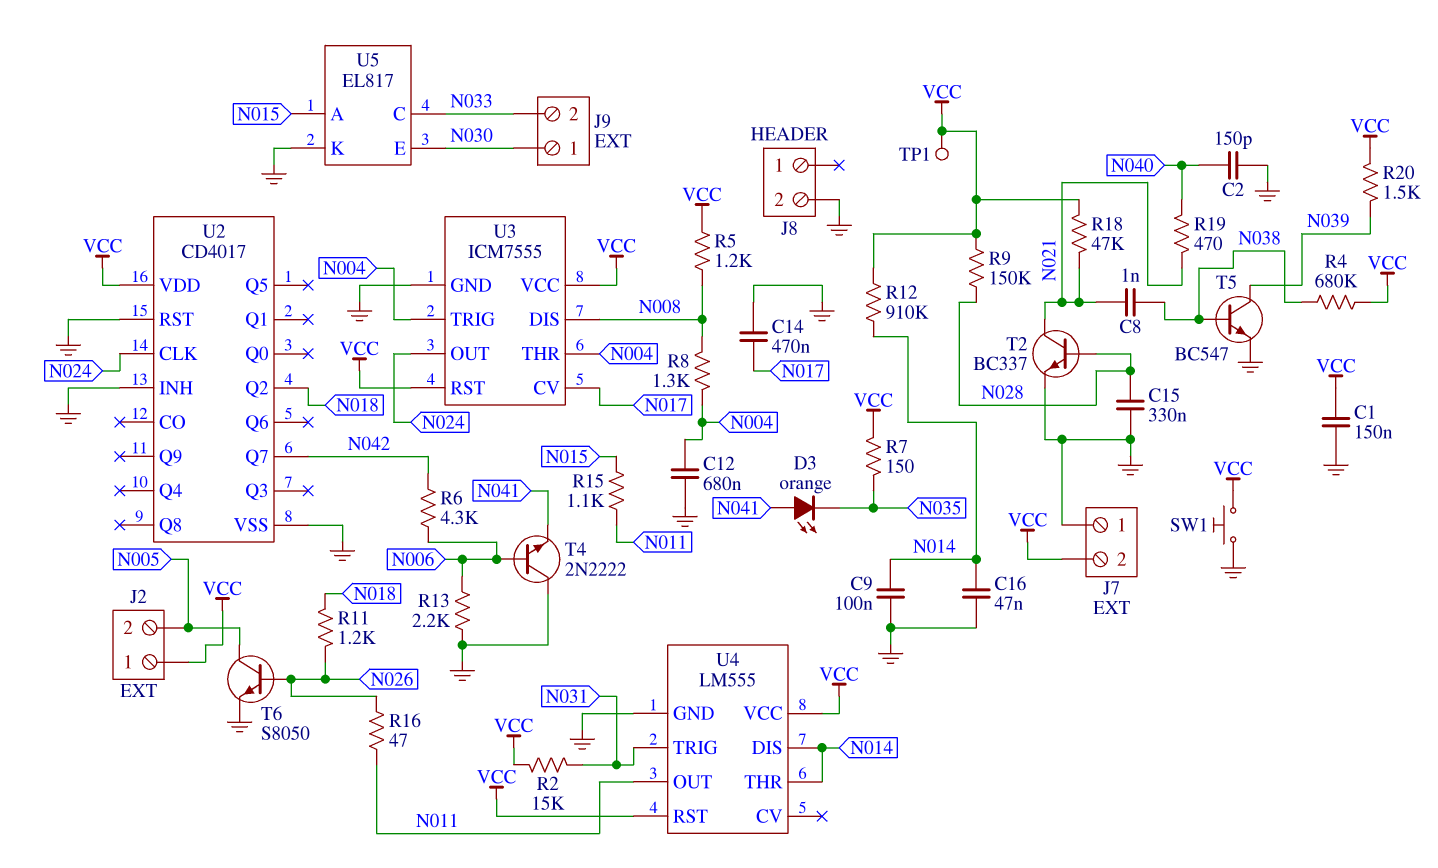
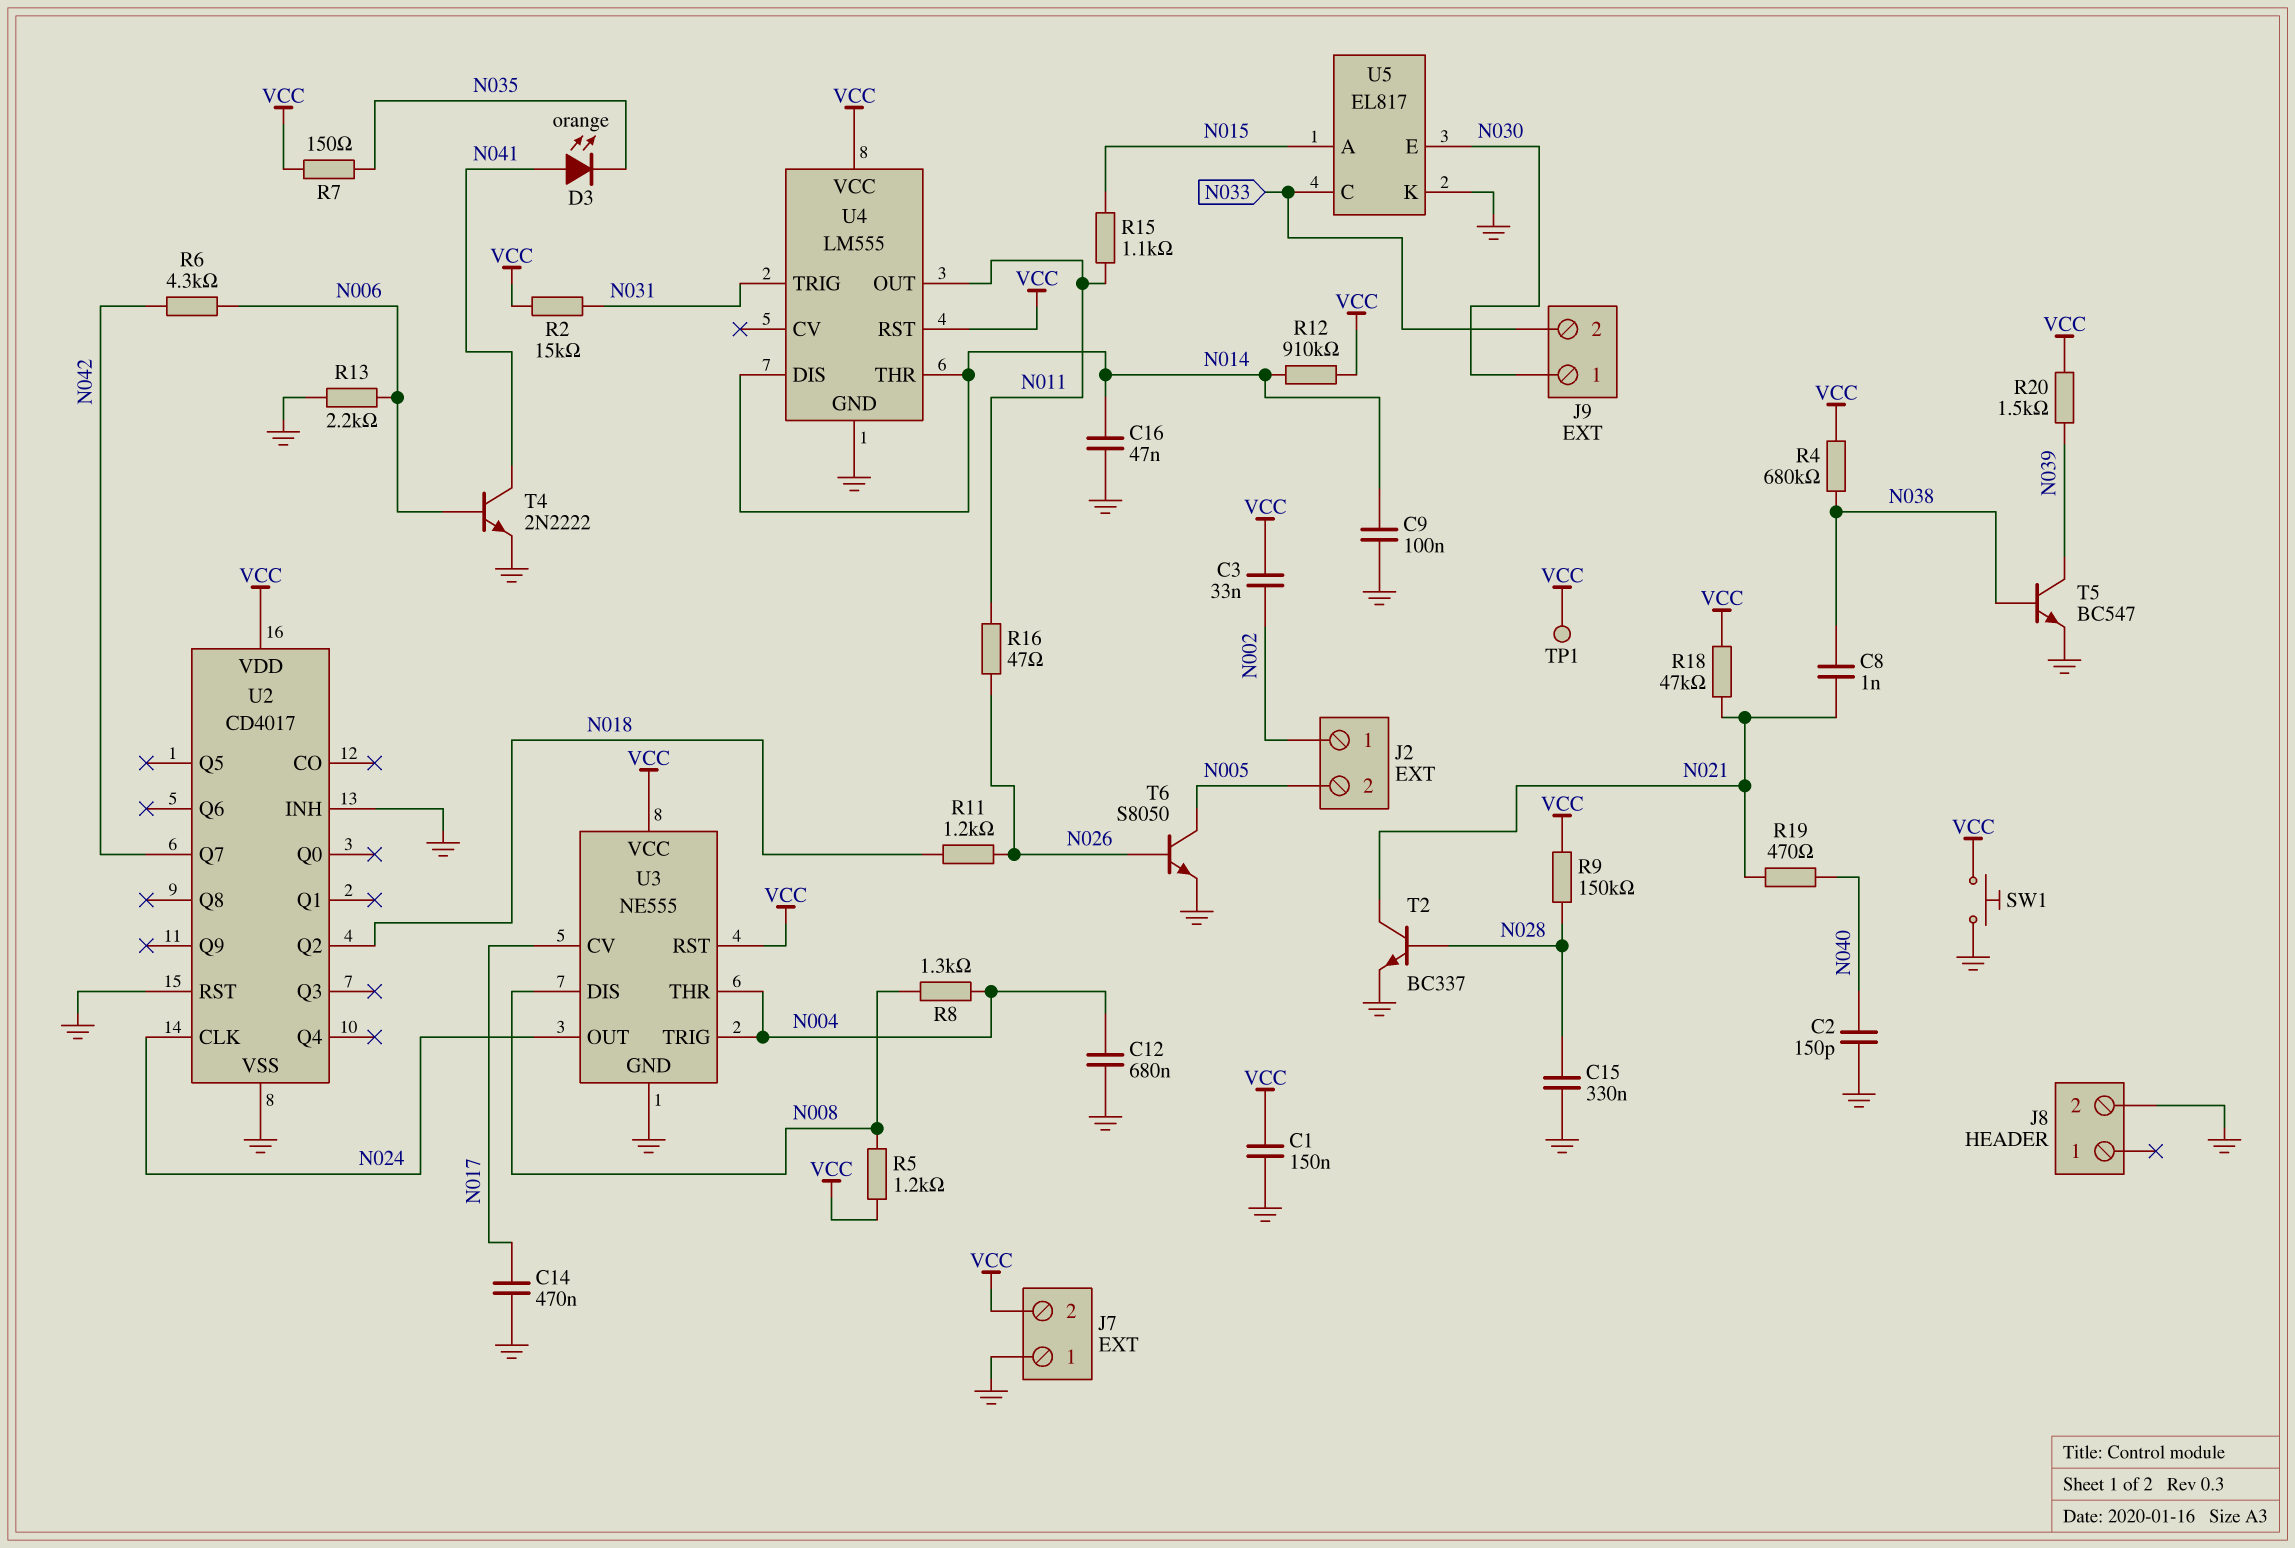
C3: none -> 33nF (N002, VCC)
J2 pin 1: VCC -> N002
T4: NPN 2N2222 (B N006, C GND, E N041) -> NPN 2N2222 (B N006, C N041, E GND)
U3: ICM7555 -> NE555

